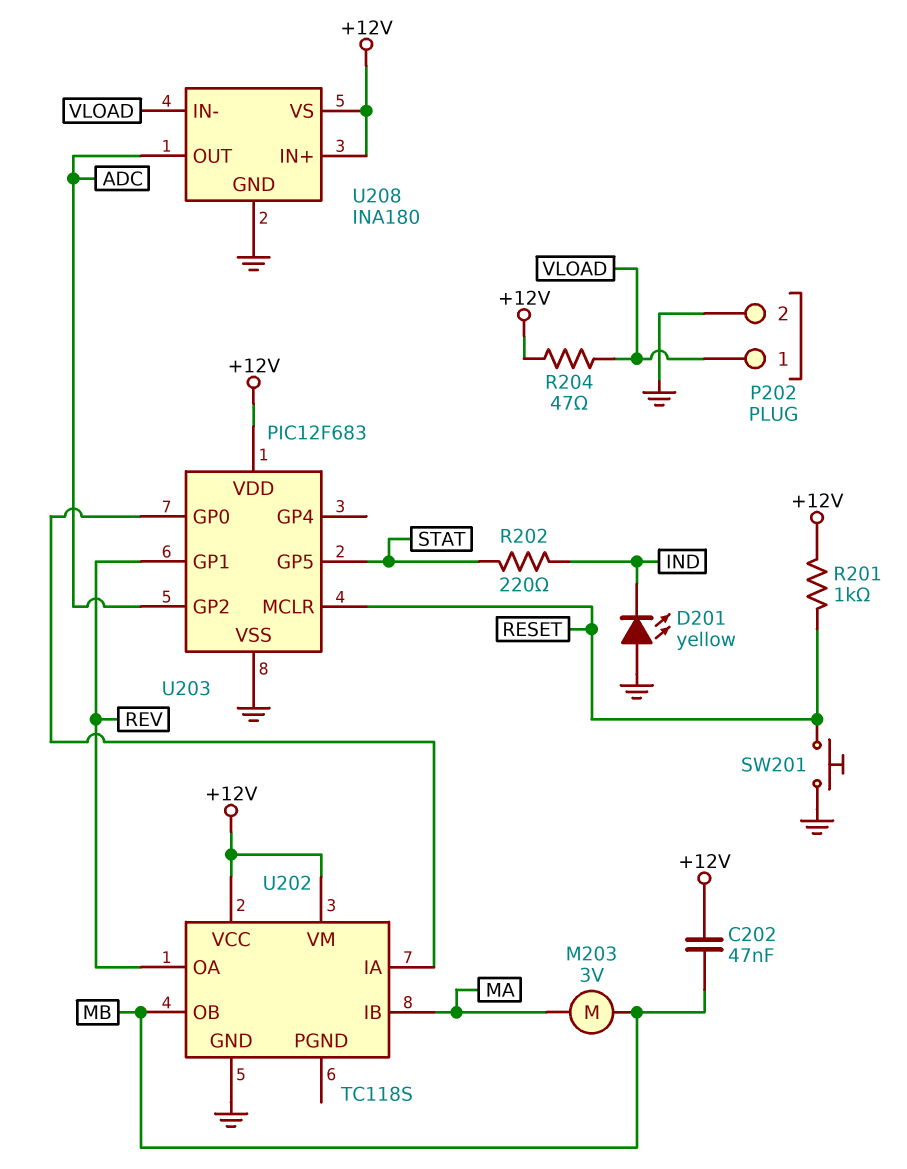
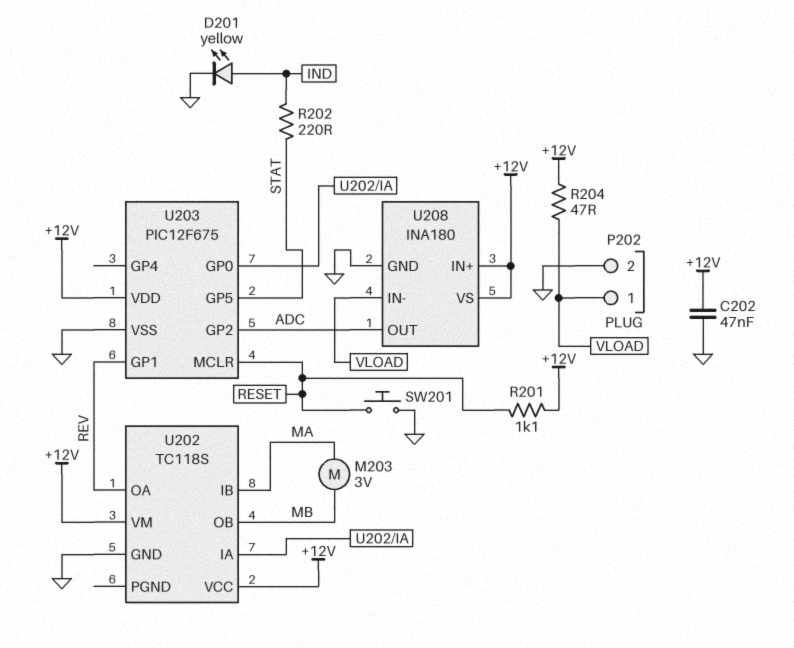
C202: 47nF (+12V, MB) -> 47nF (+12V, GND)
D201: LED yellow (A GND, K IND) -> LED yellow (A IND, K GND)
R201: 1k (+12V, RESET) -> 1.1k (+12V, RESET)
U203: PIC12F683 -> PIC12F675

